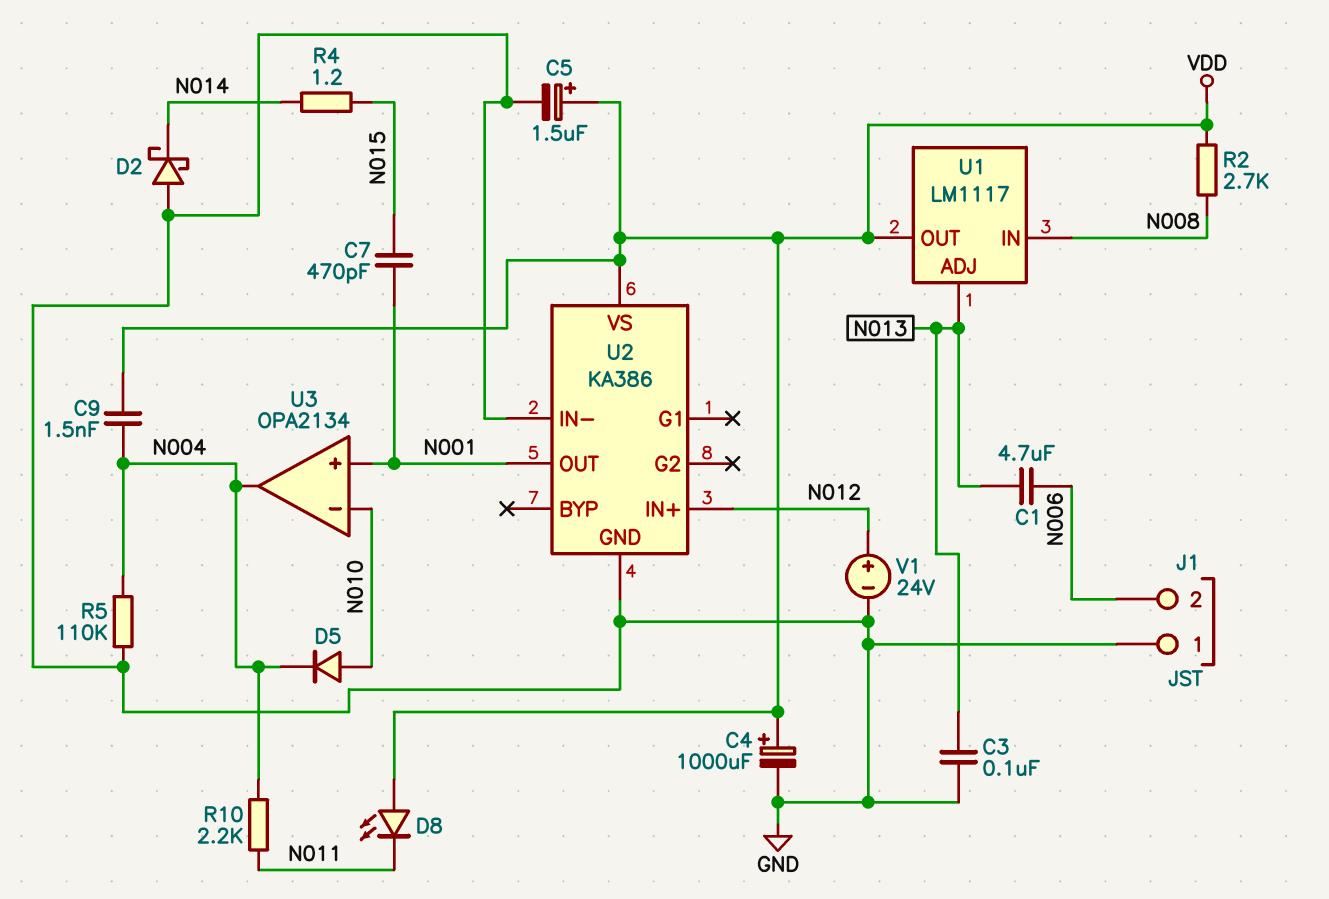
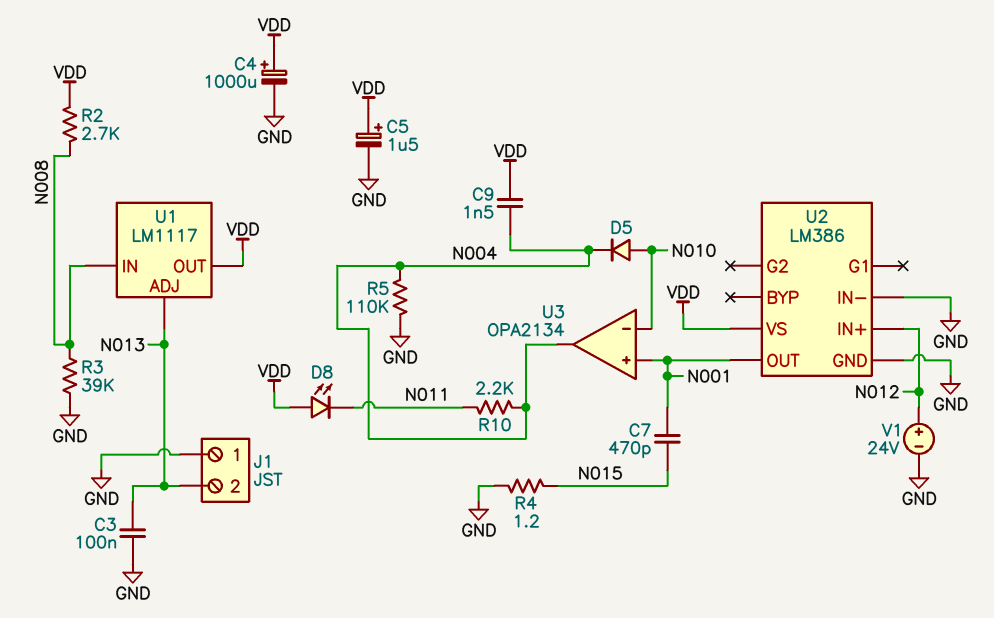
C1: 4.7uF (N006, N013) -> none
D2: schottky (A GND, K N014) -> none
J1 pin 2: N006 -> N013
R3: none -> 39k (GND, N008)
R4: 1.2 (N014, N015) -> 1.2 (GND, N015)
U2: KA386 -> LM386

